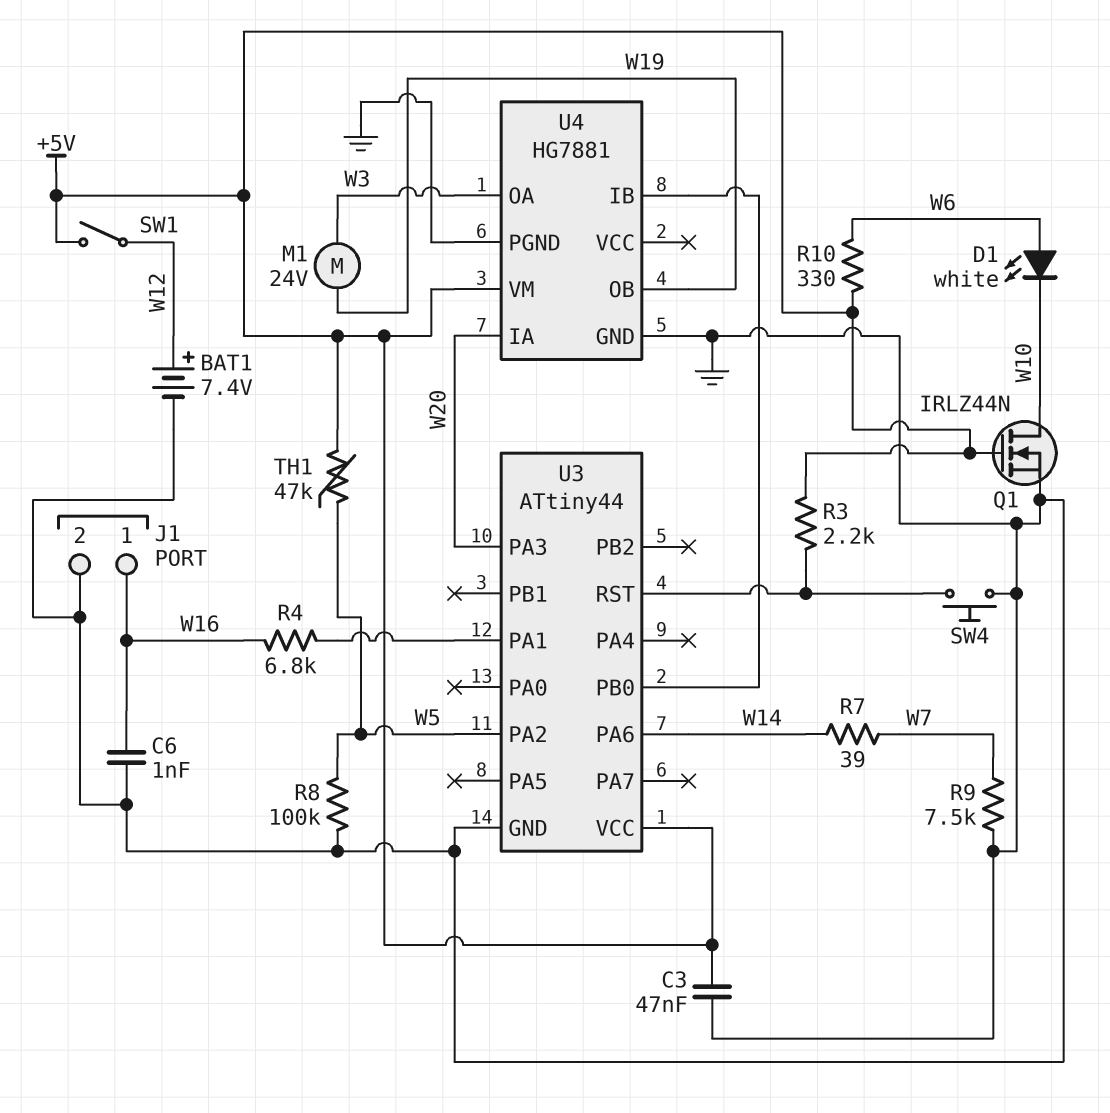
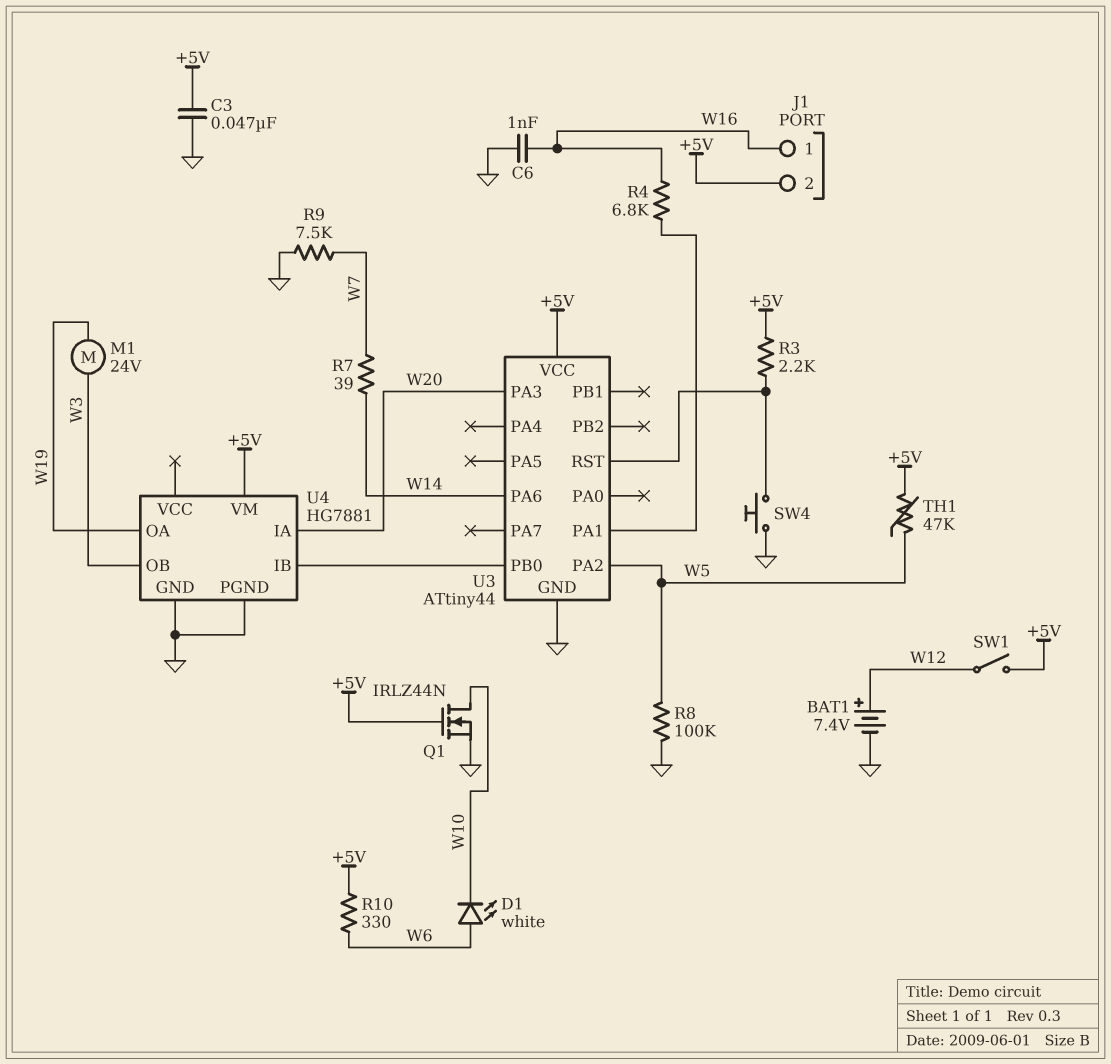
J1 pin 2: GND -> +5V
U4 pin OA: W3 -> W19
U4 pin OB: W19 -> W3

